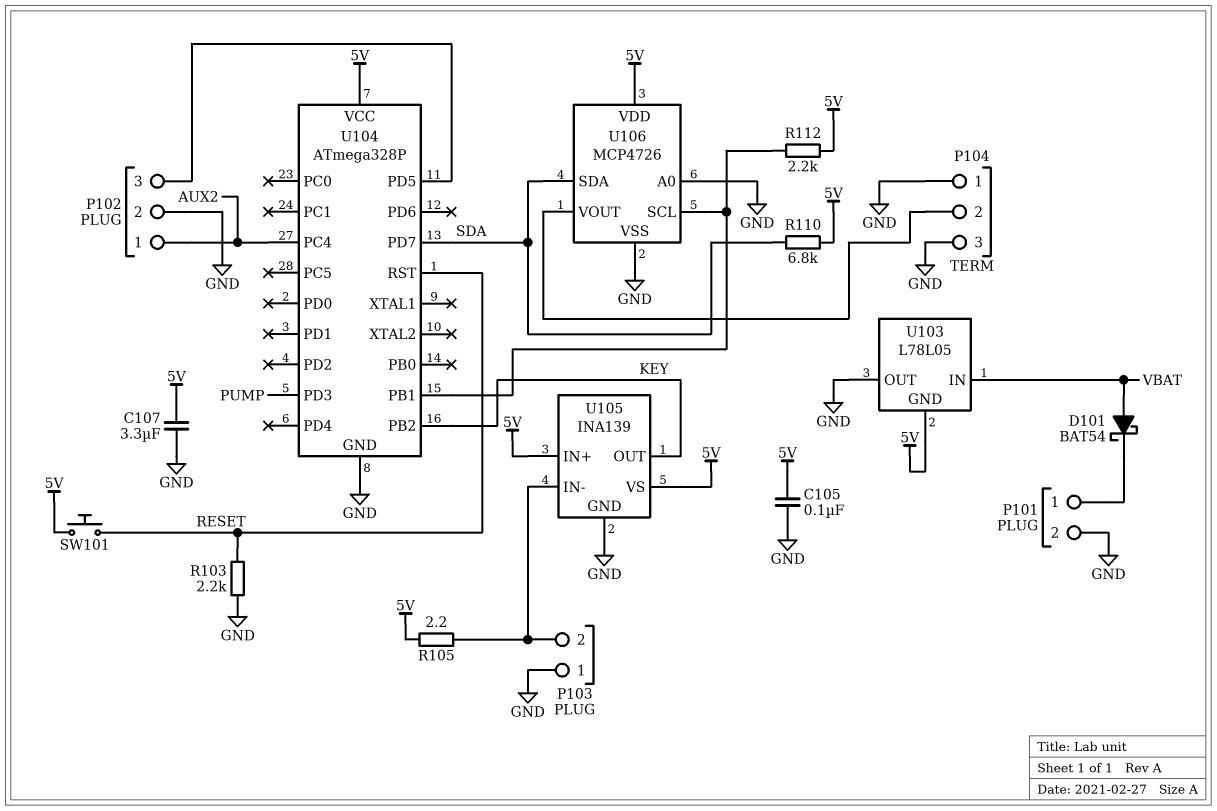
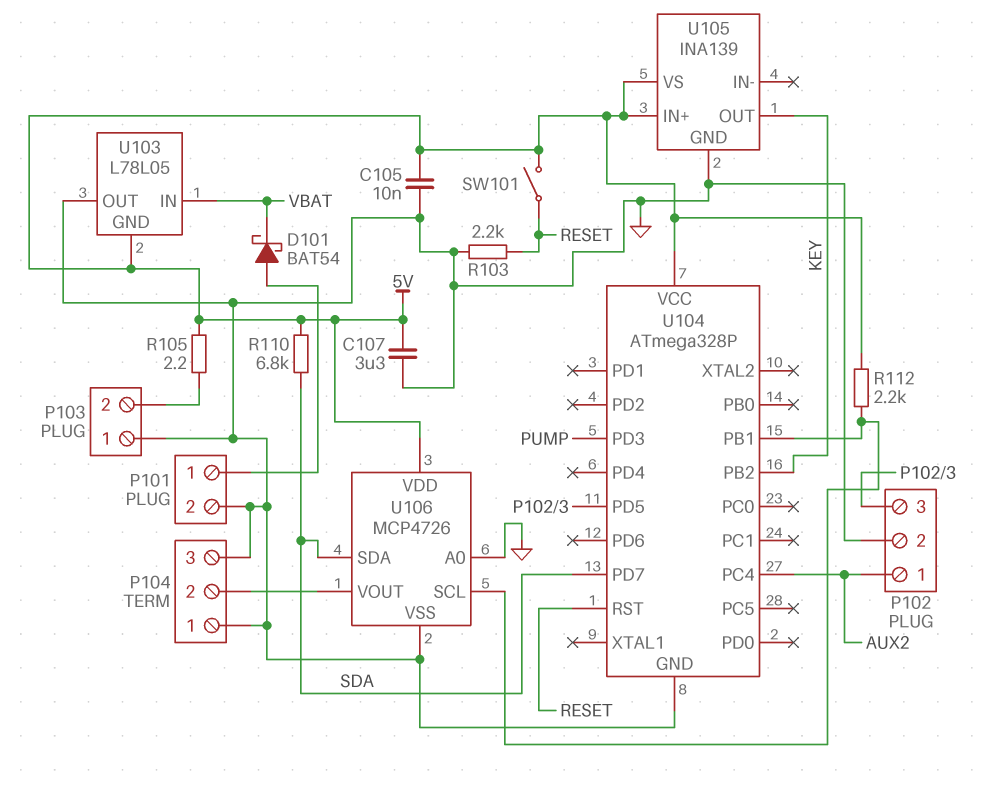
C105: 100nF (5V, GND) -> 10nF (5V, GND)
D101: schottky BAT54 (A VBAT, K P101/1) -> schottky BAT54 (A P101/1, K VBAT)
SW101: button (5V, RESET) -> switch (5V, RESET)
U105 pin IN-: P103/2 -> none

